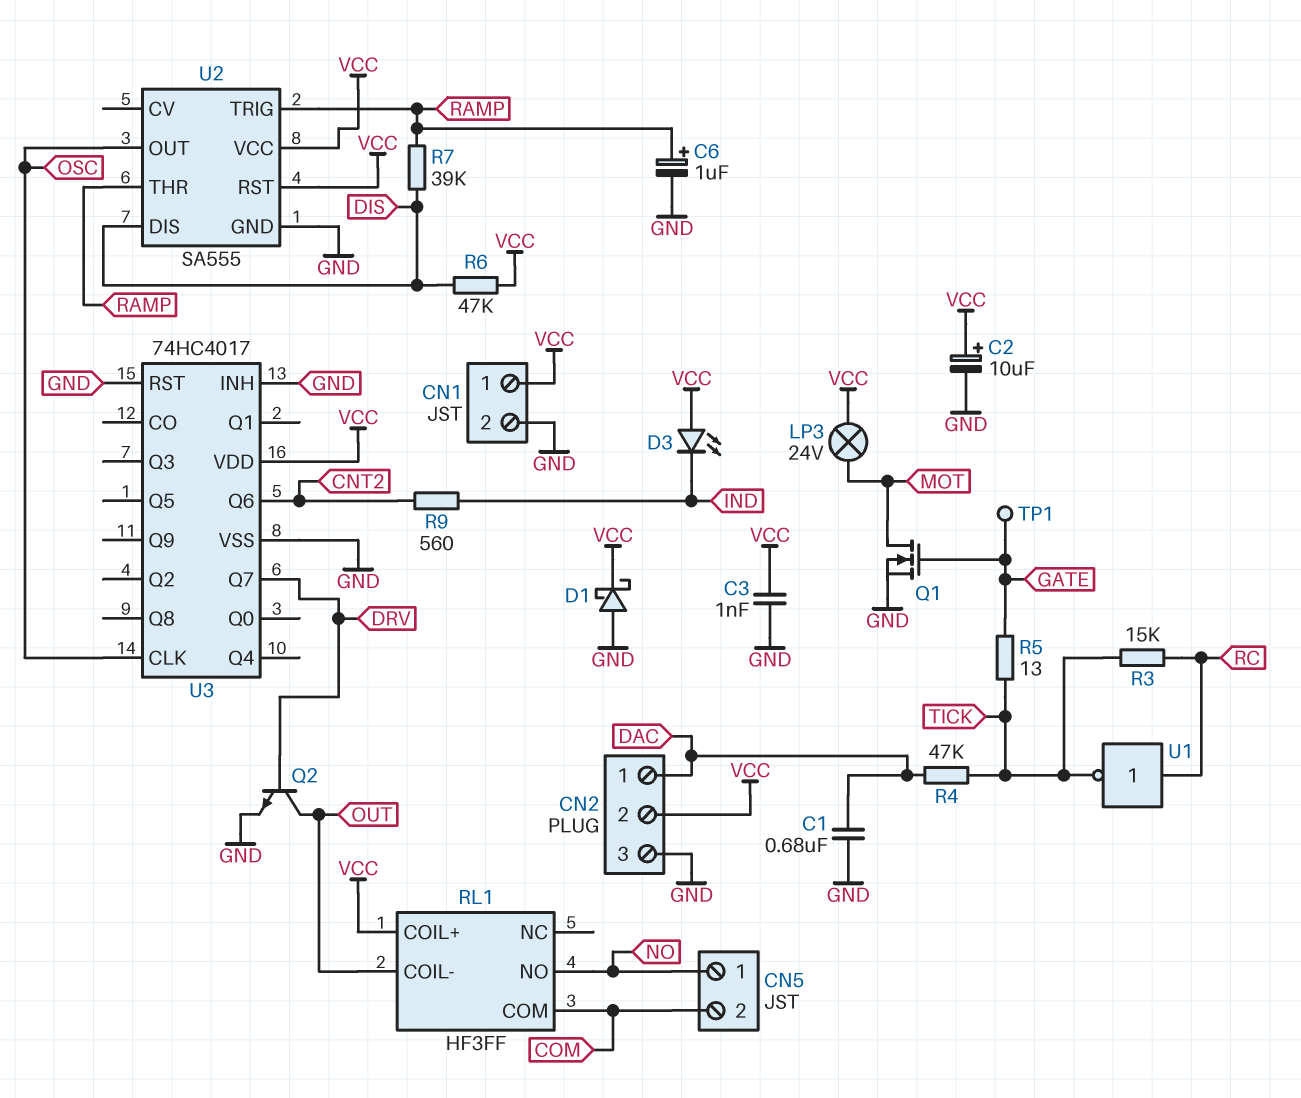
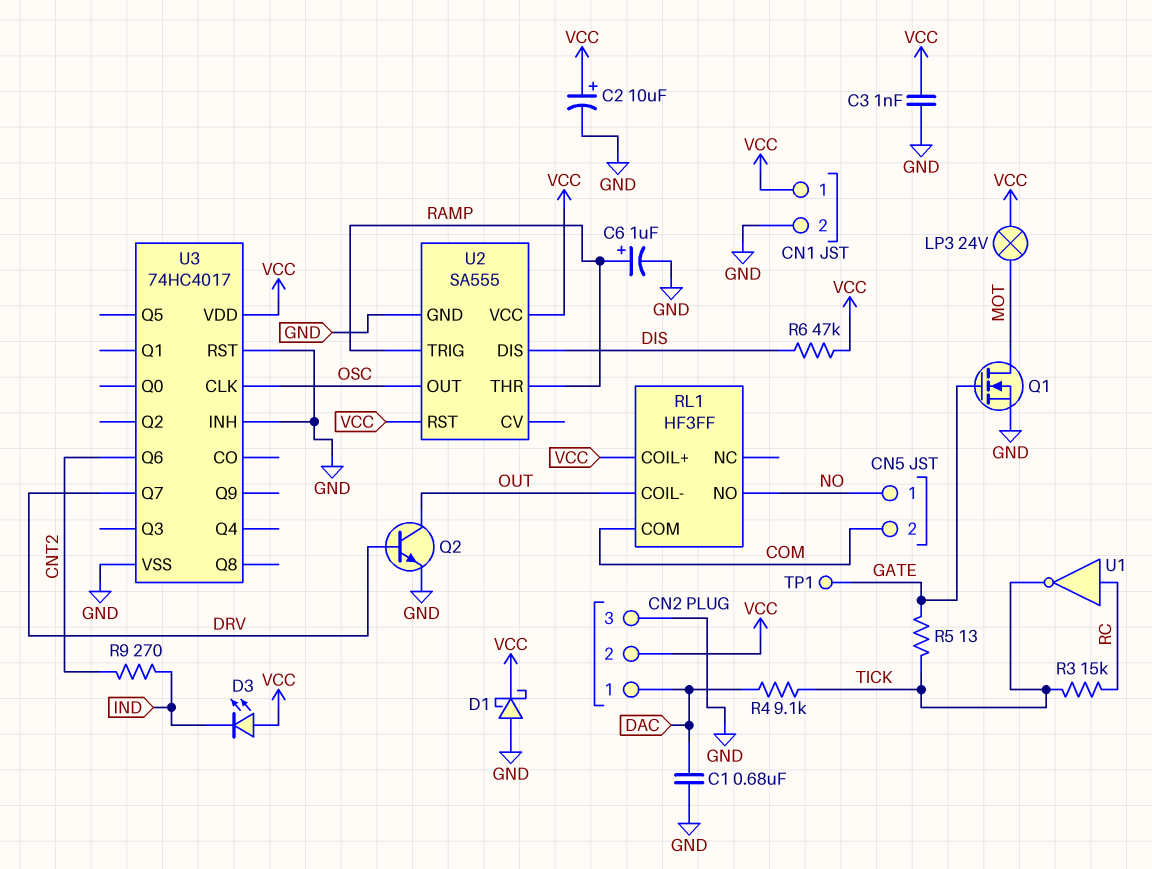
R4: 47k (DAC, TICK) -> 9.1k (DAC, TICK)
R7: 39k (DIS, RAMP) -> none
R9: 560 (CNT2, IND) -> 270 (CNT2, IND)

